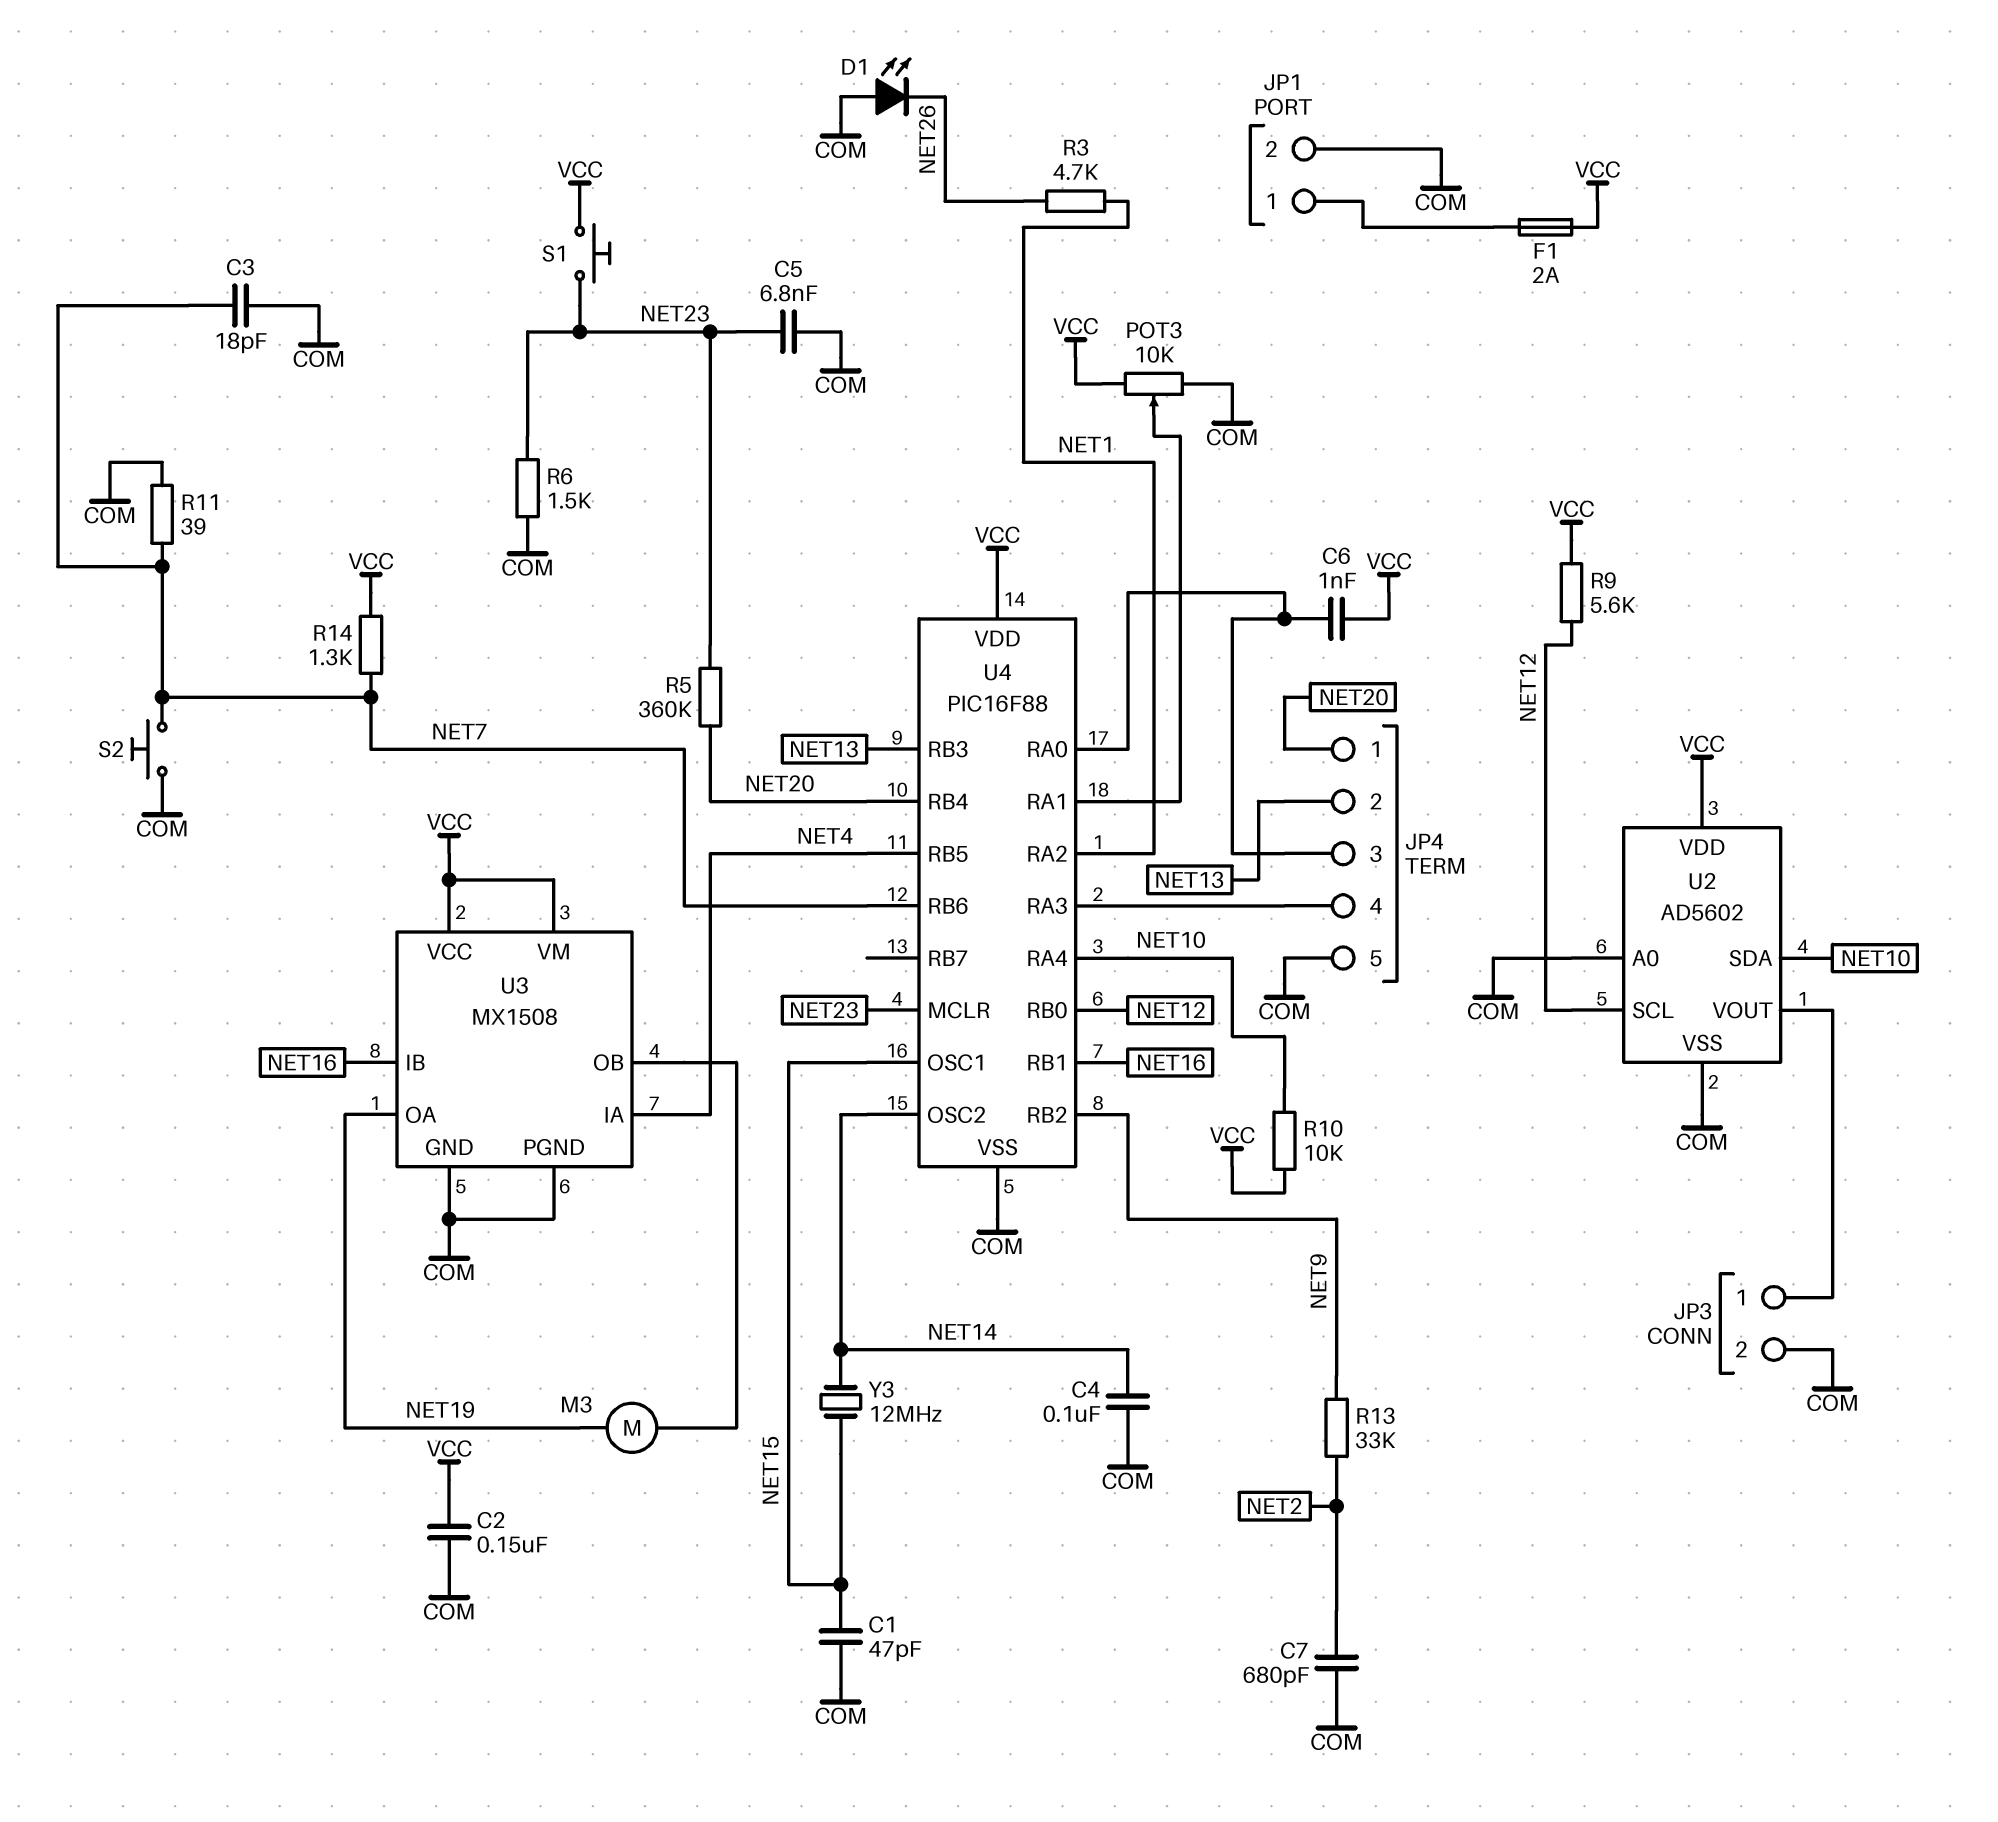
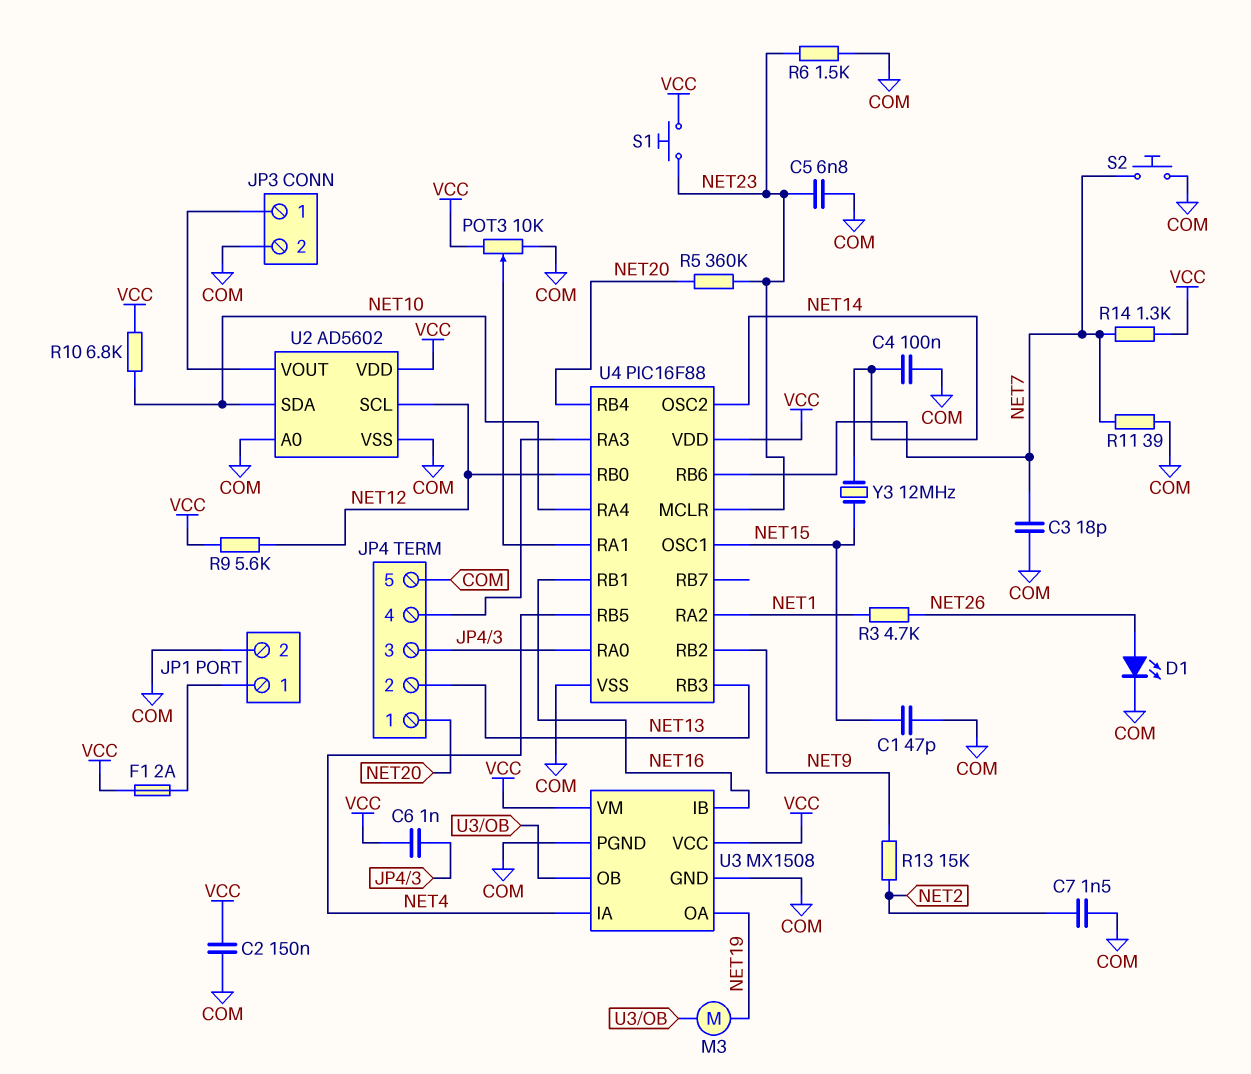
C7: 680pF (COM, NET2) -> 1.5nF (COM, NET2)
D1: LED (A COM, K NET26) -> LED (A NET26, K COM)
R10: 10k (NET10, VCC) -> 6.8k (NET10, VCC)
R13: 33k (NET2, NET9) -> 15k (NET2, NET9)

